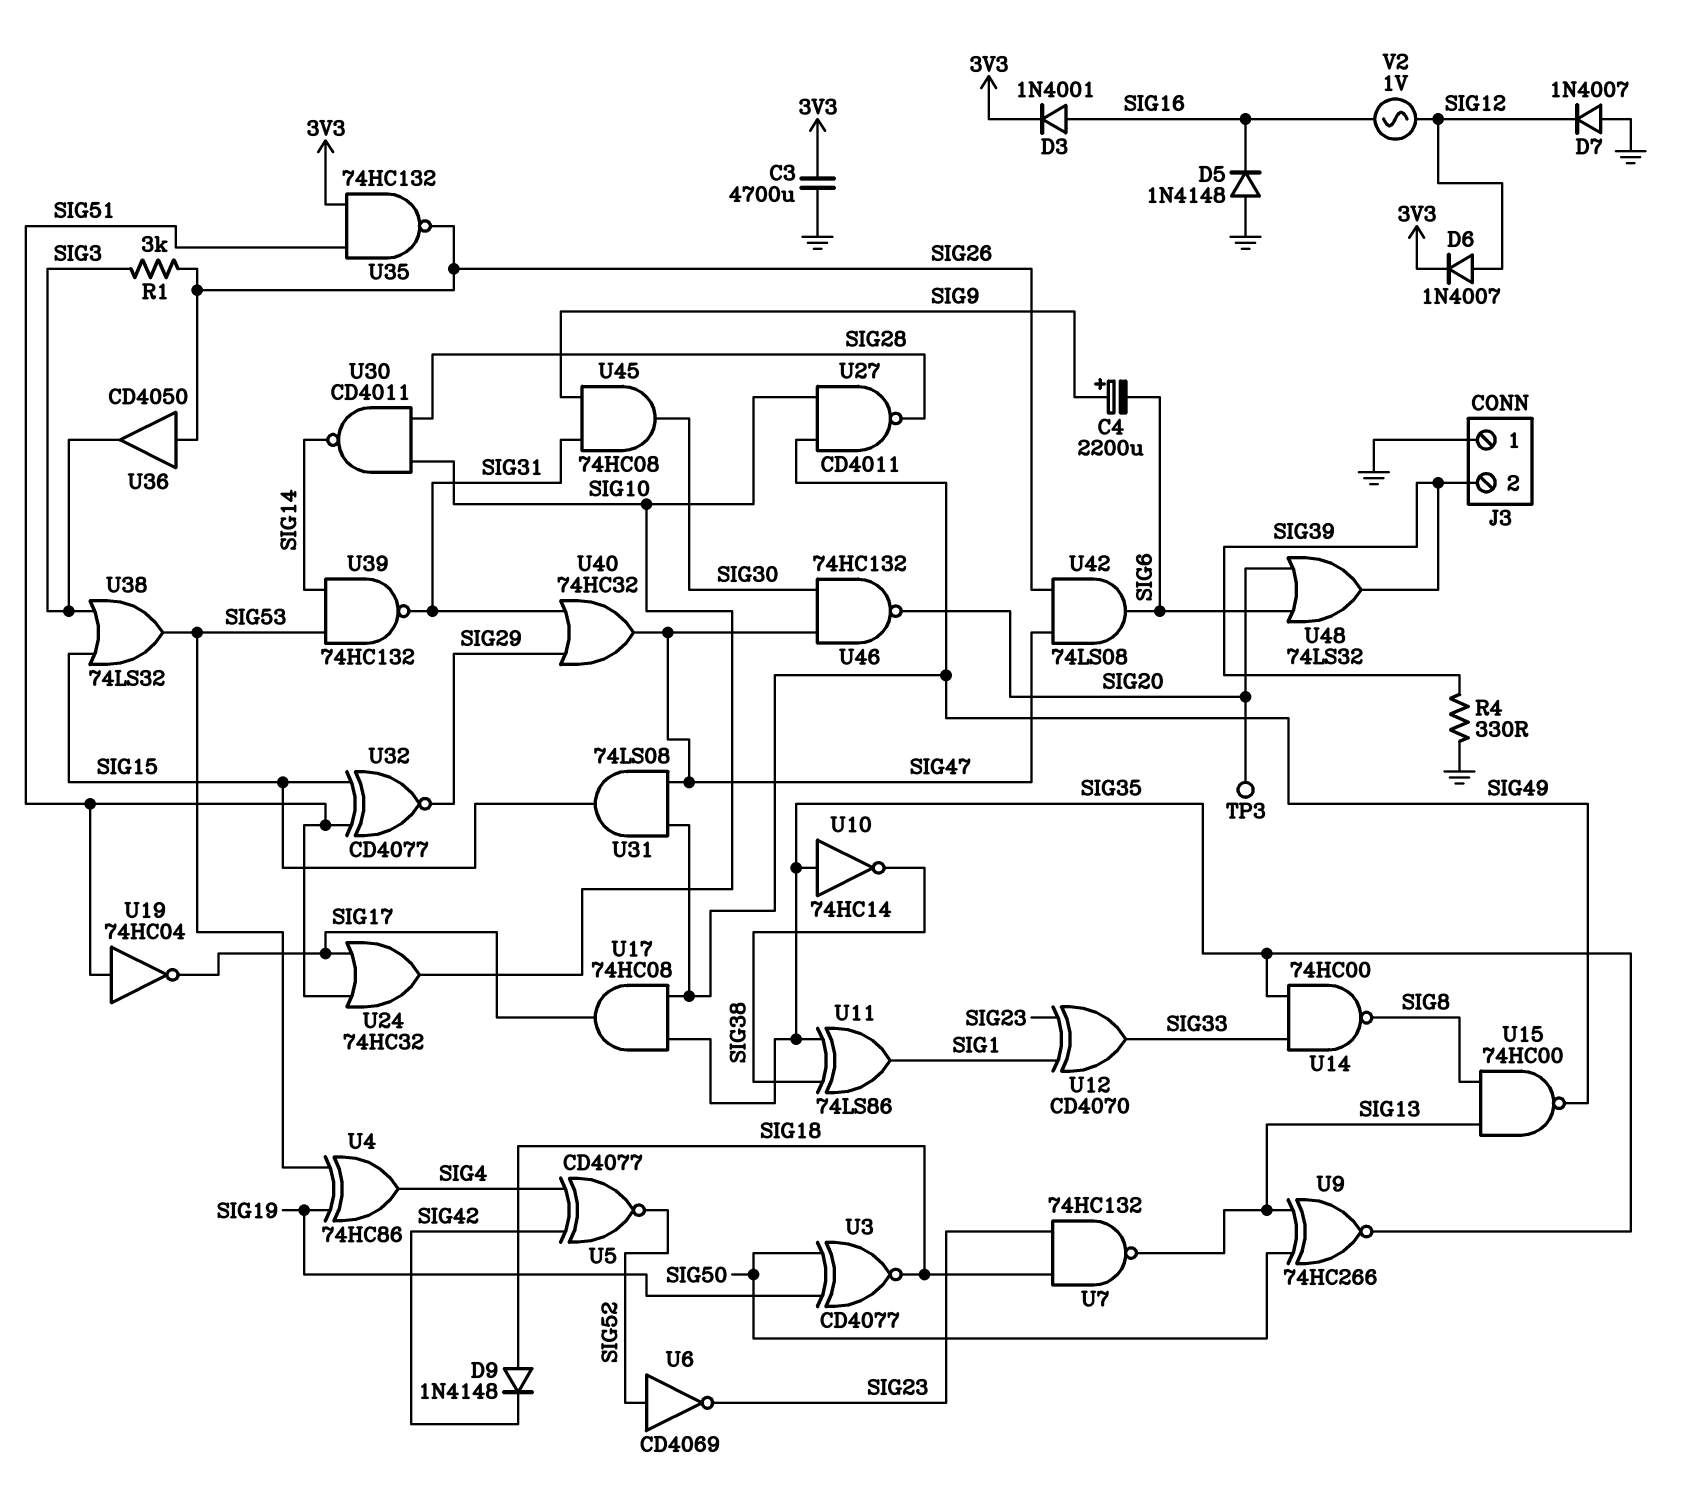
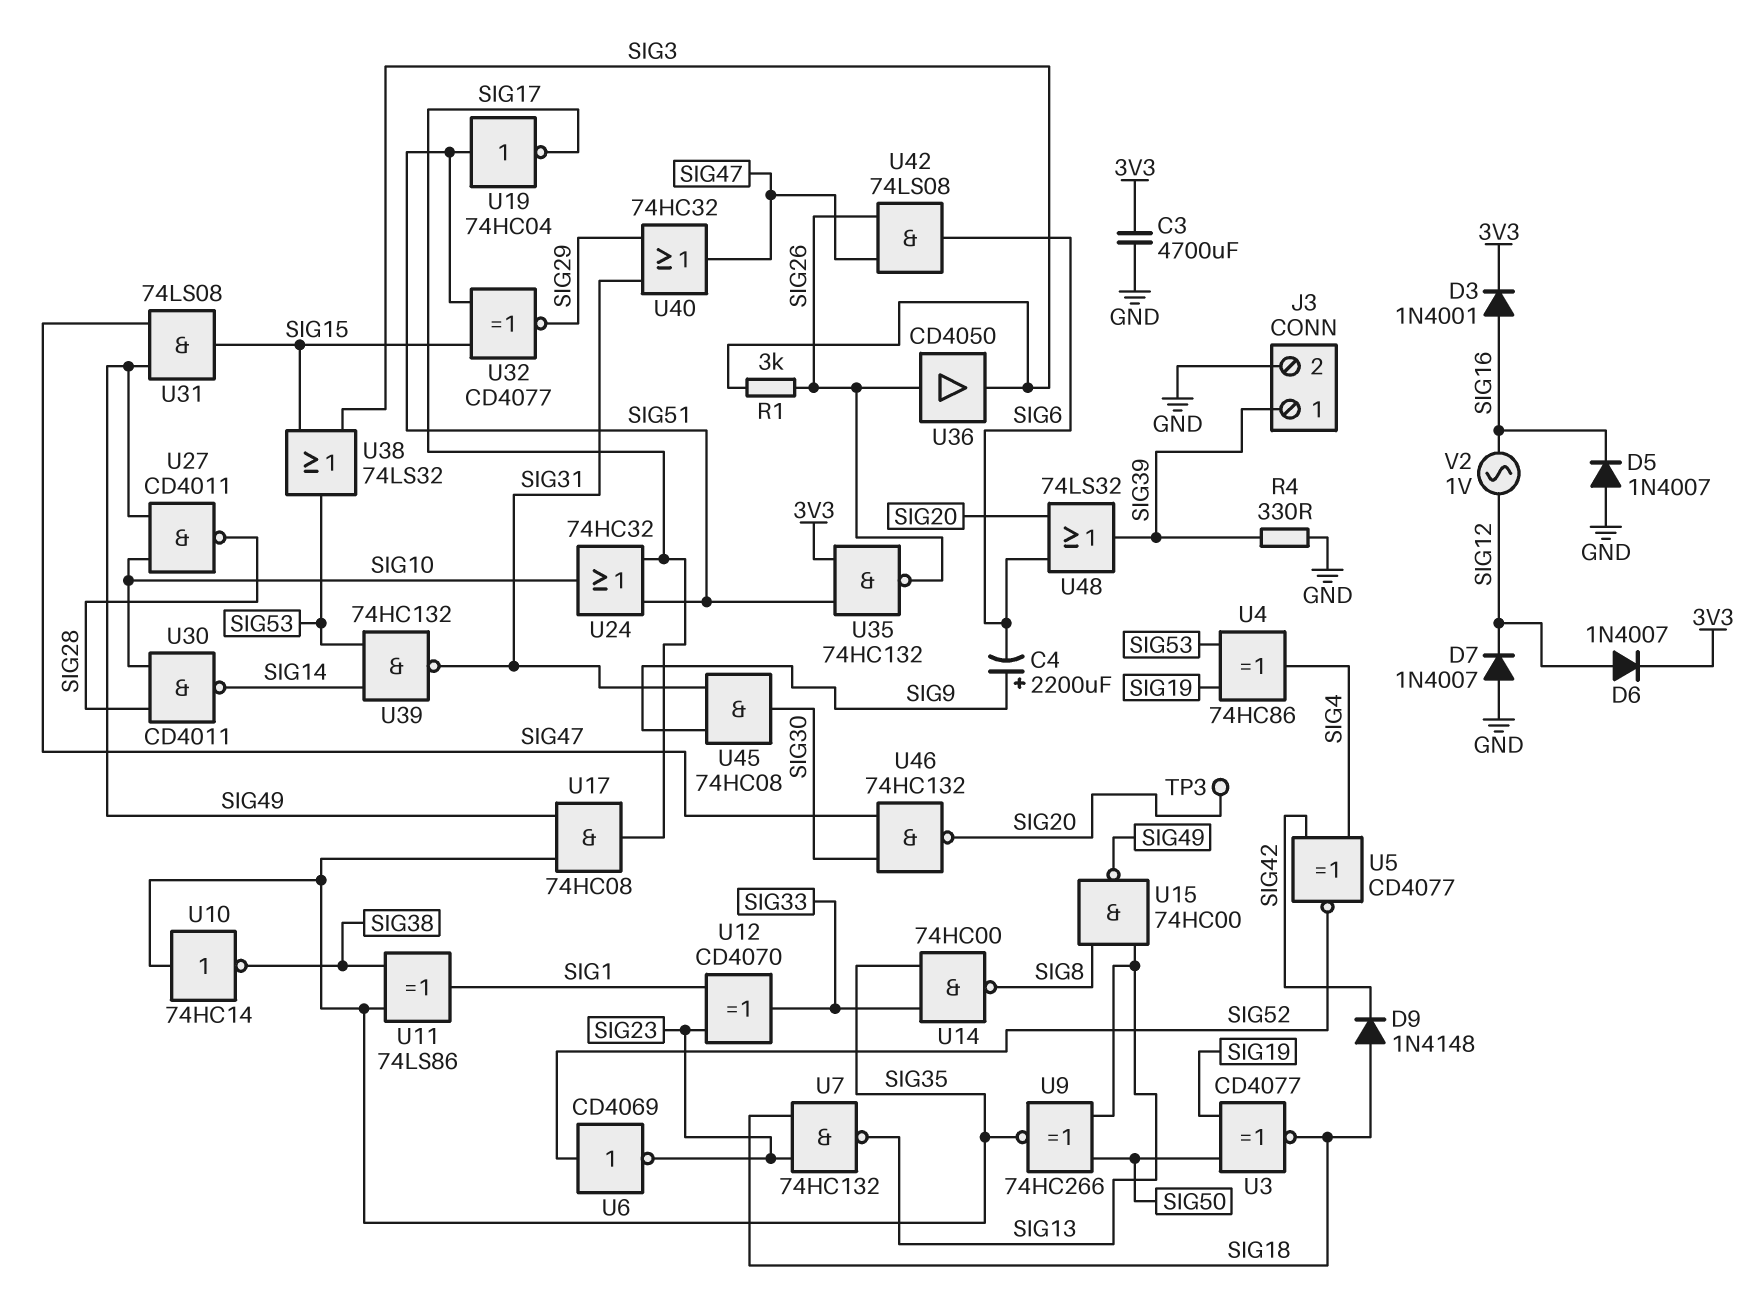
D5: diode 1N4148 (A GND, K SIG16) -> diode 1N4007 (A GND, K SIG16)
J3 pin 1: GND -> SIG39
J3 pin 2: SIG39 -> GND

